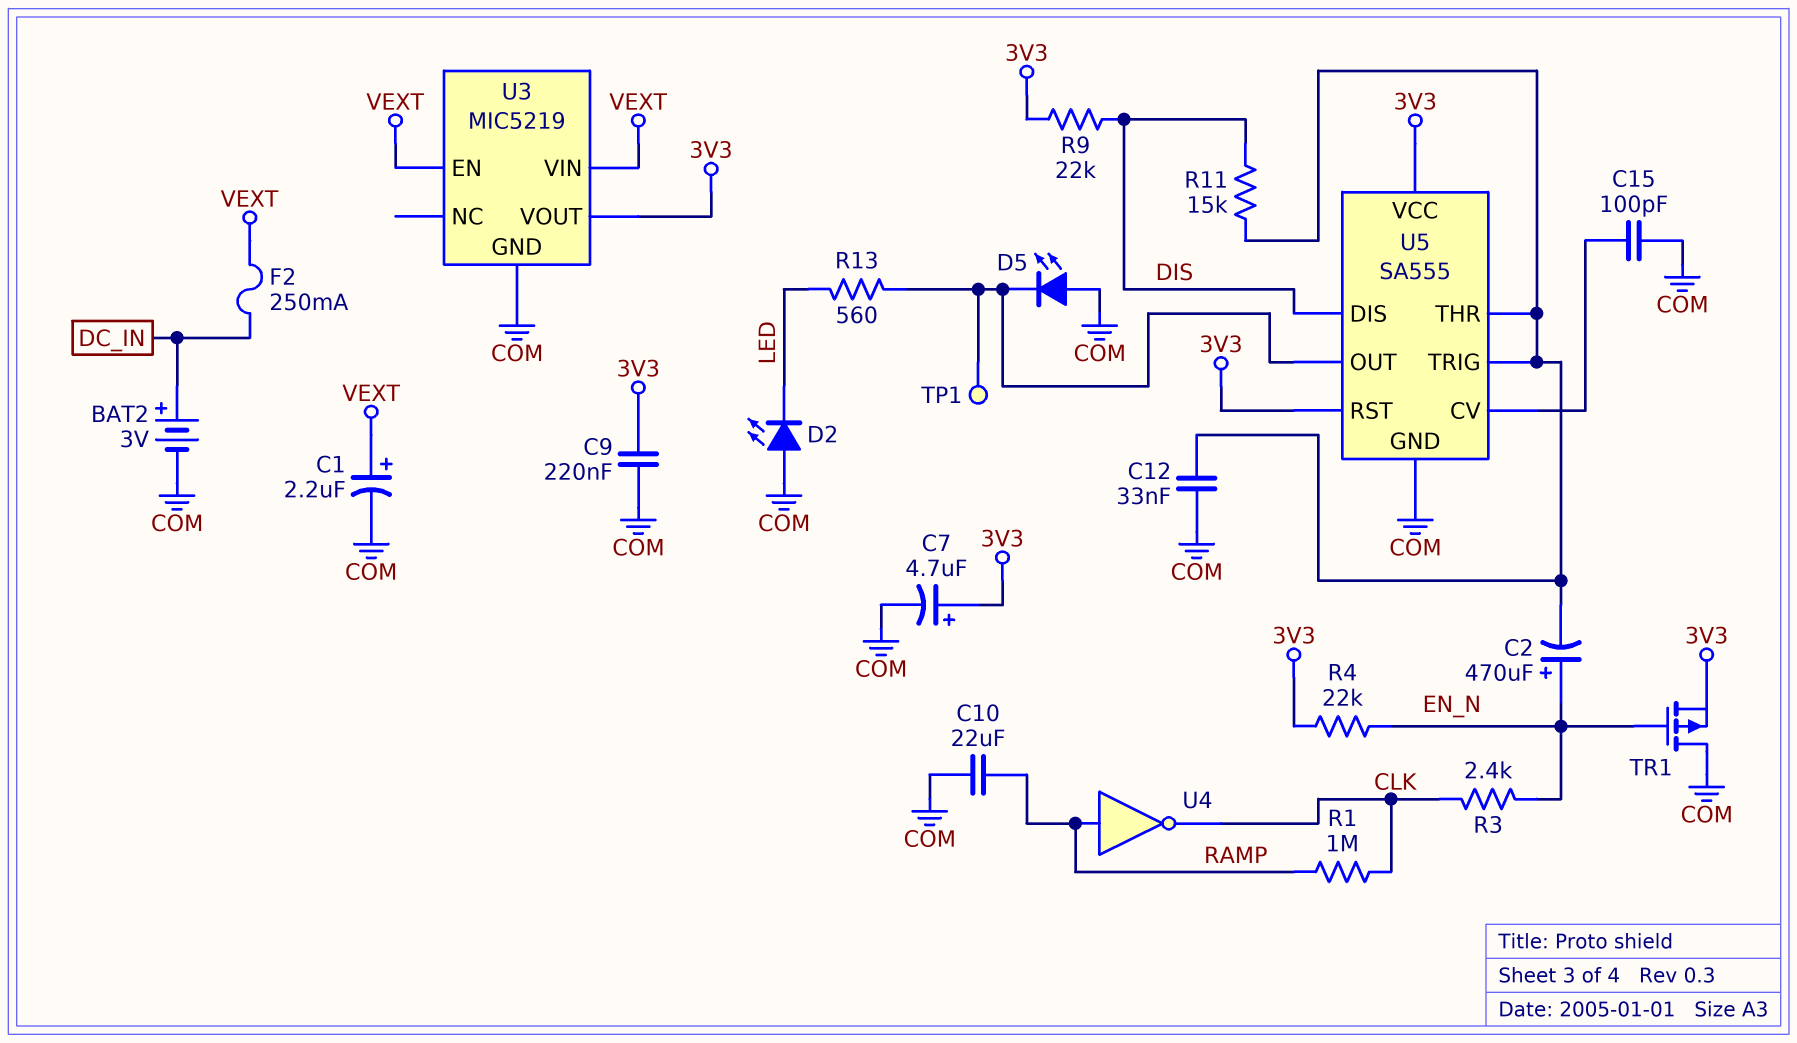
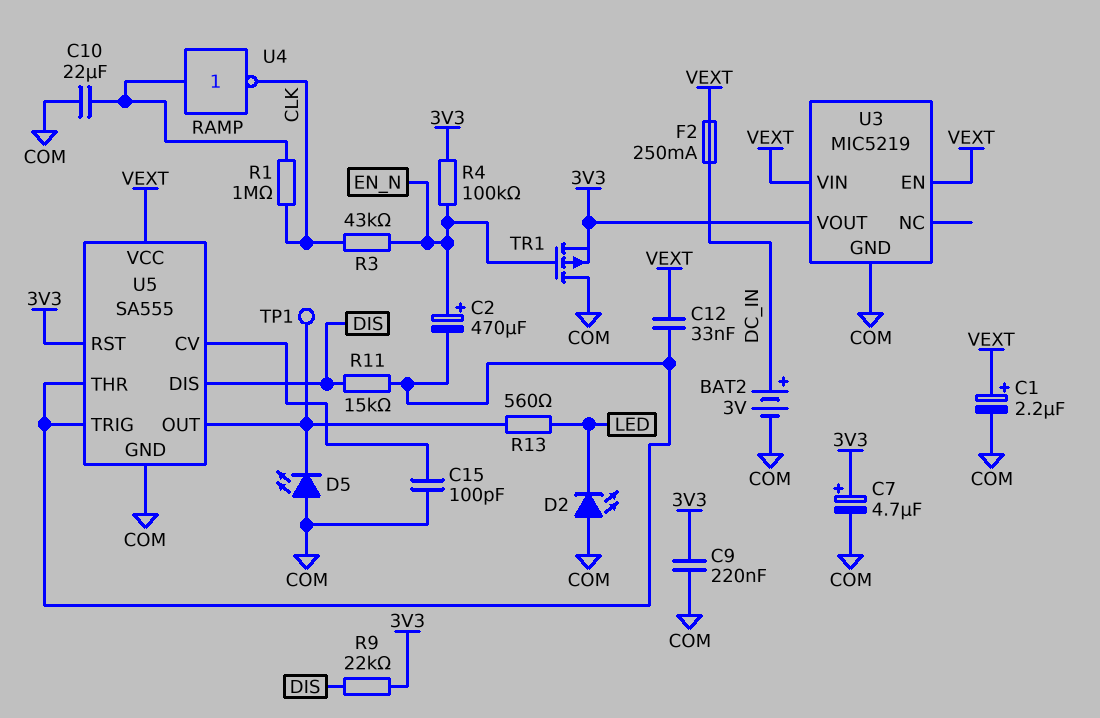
C12: 33nF (COM, U5/THR) -> 33nF (U5/THR, VEXT)
R3: 2.4k (CLK, EN_N) -> 43k (CLK, EN_N)
R4: 22k (3V3, EN_N) -> 100k (3V3, EN_N)
U5 pin VCC: 3V3 -> VEXT

